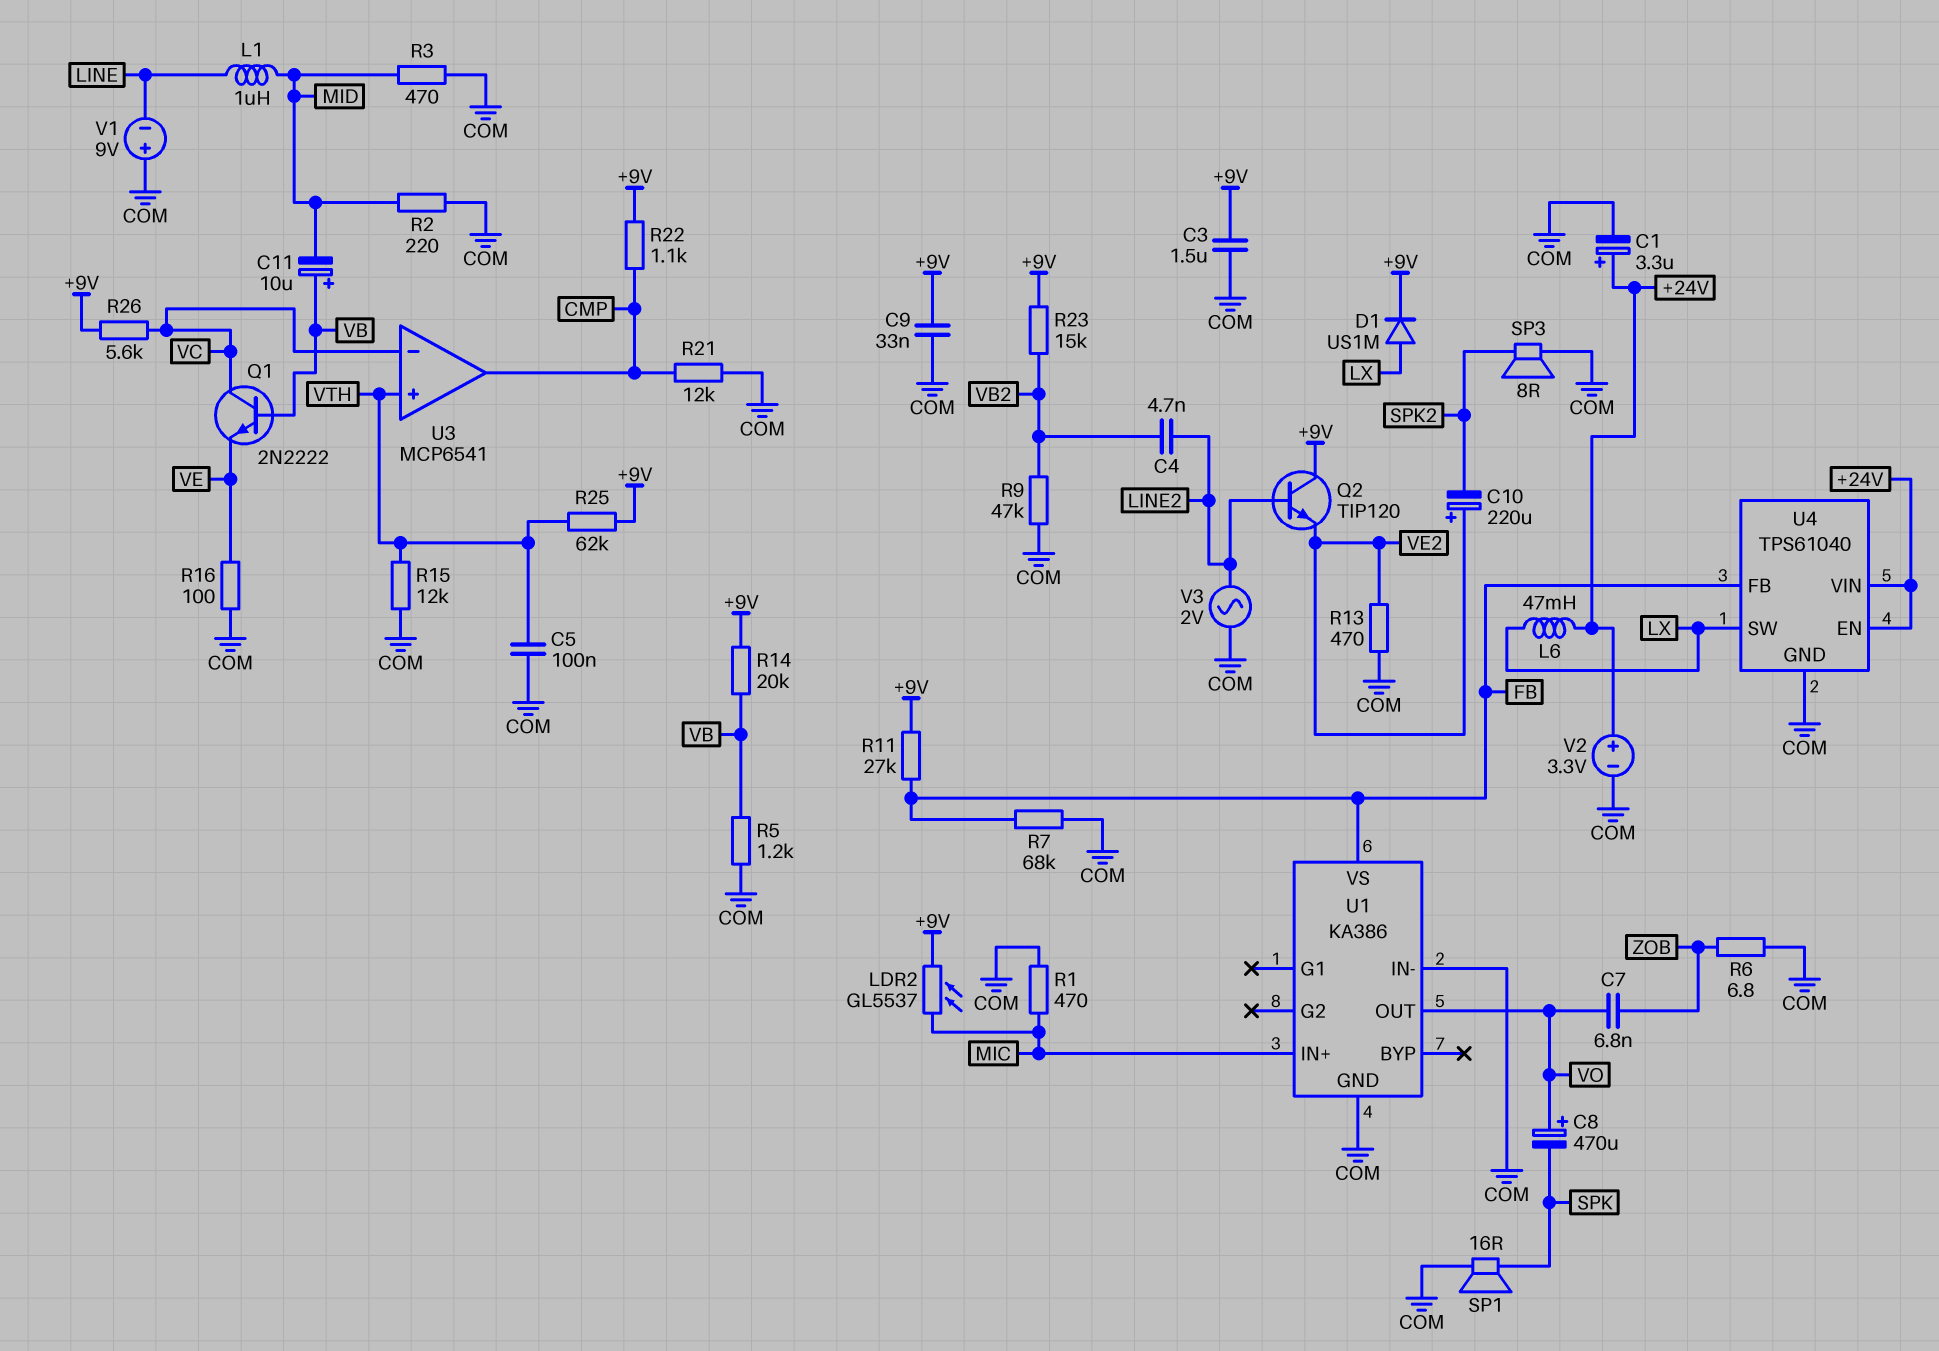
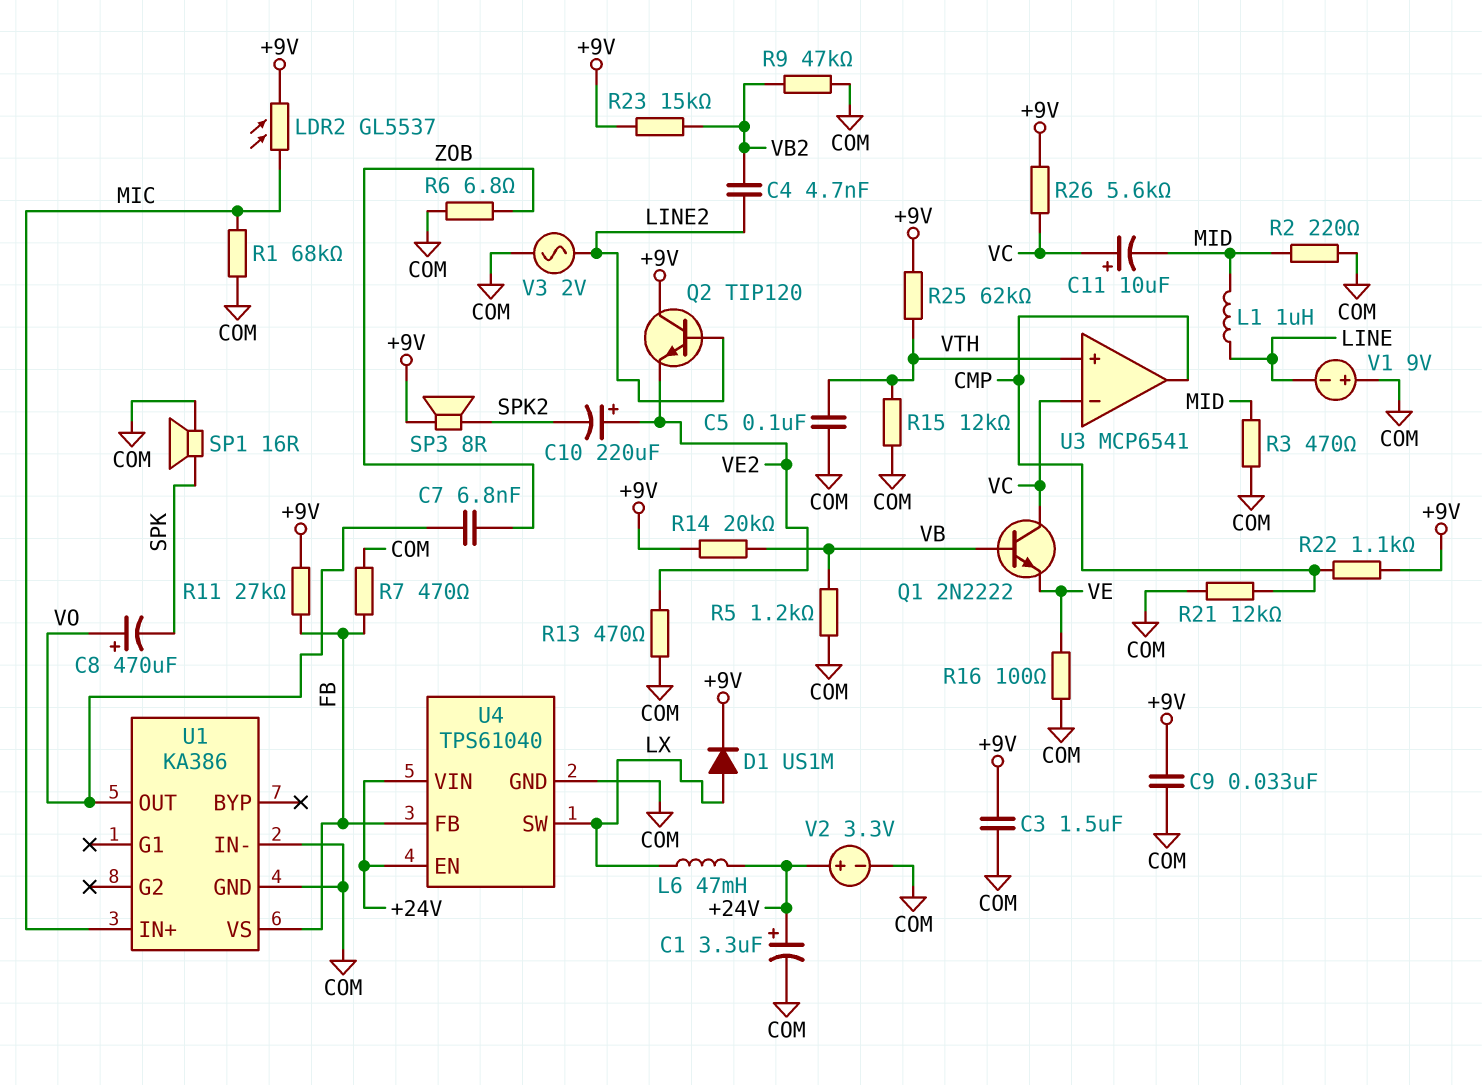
C11: 10uF (plus VB, minus MID) -> 10uF (plus VC, minus MID)
R1: 470 (COM, MIC) -> 68k (COM, MIC)
R7: 68k (COM, FB) -> 470 (COM, FB)
SP3: speaker 8R (COM, SPK2) -> speaker 8R (+9V, SPK2)

